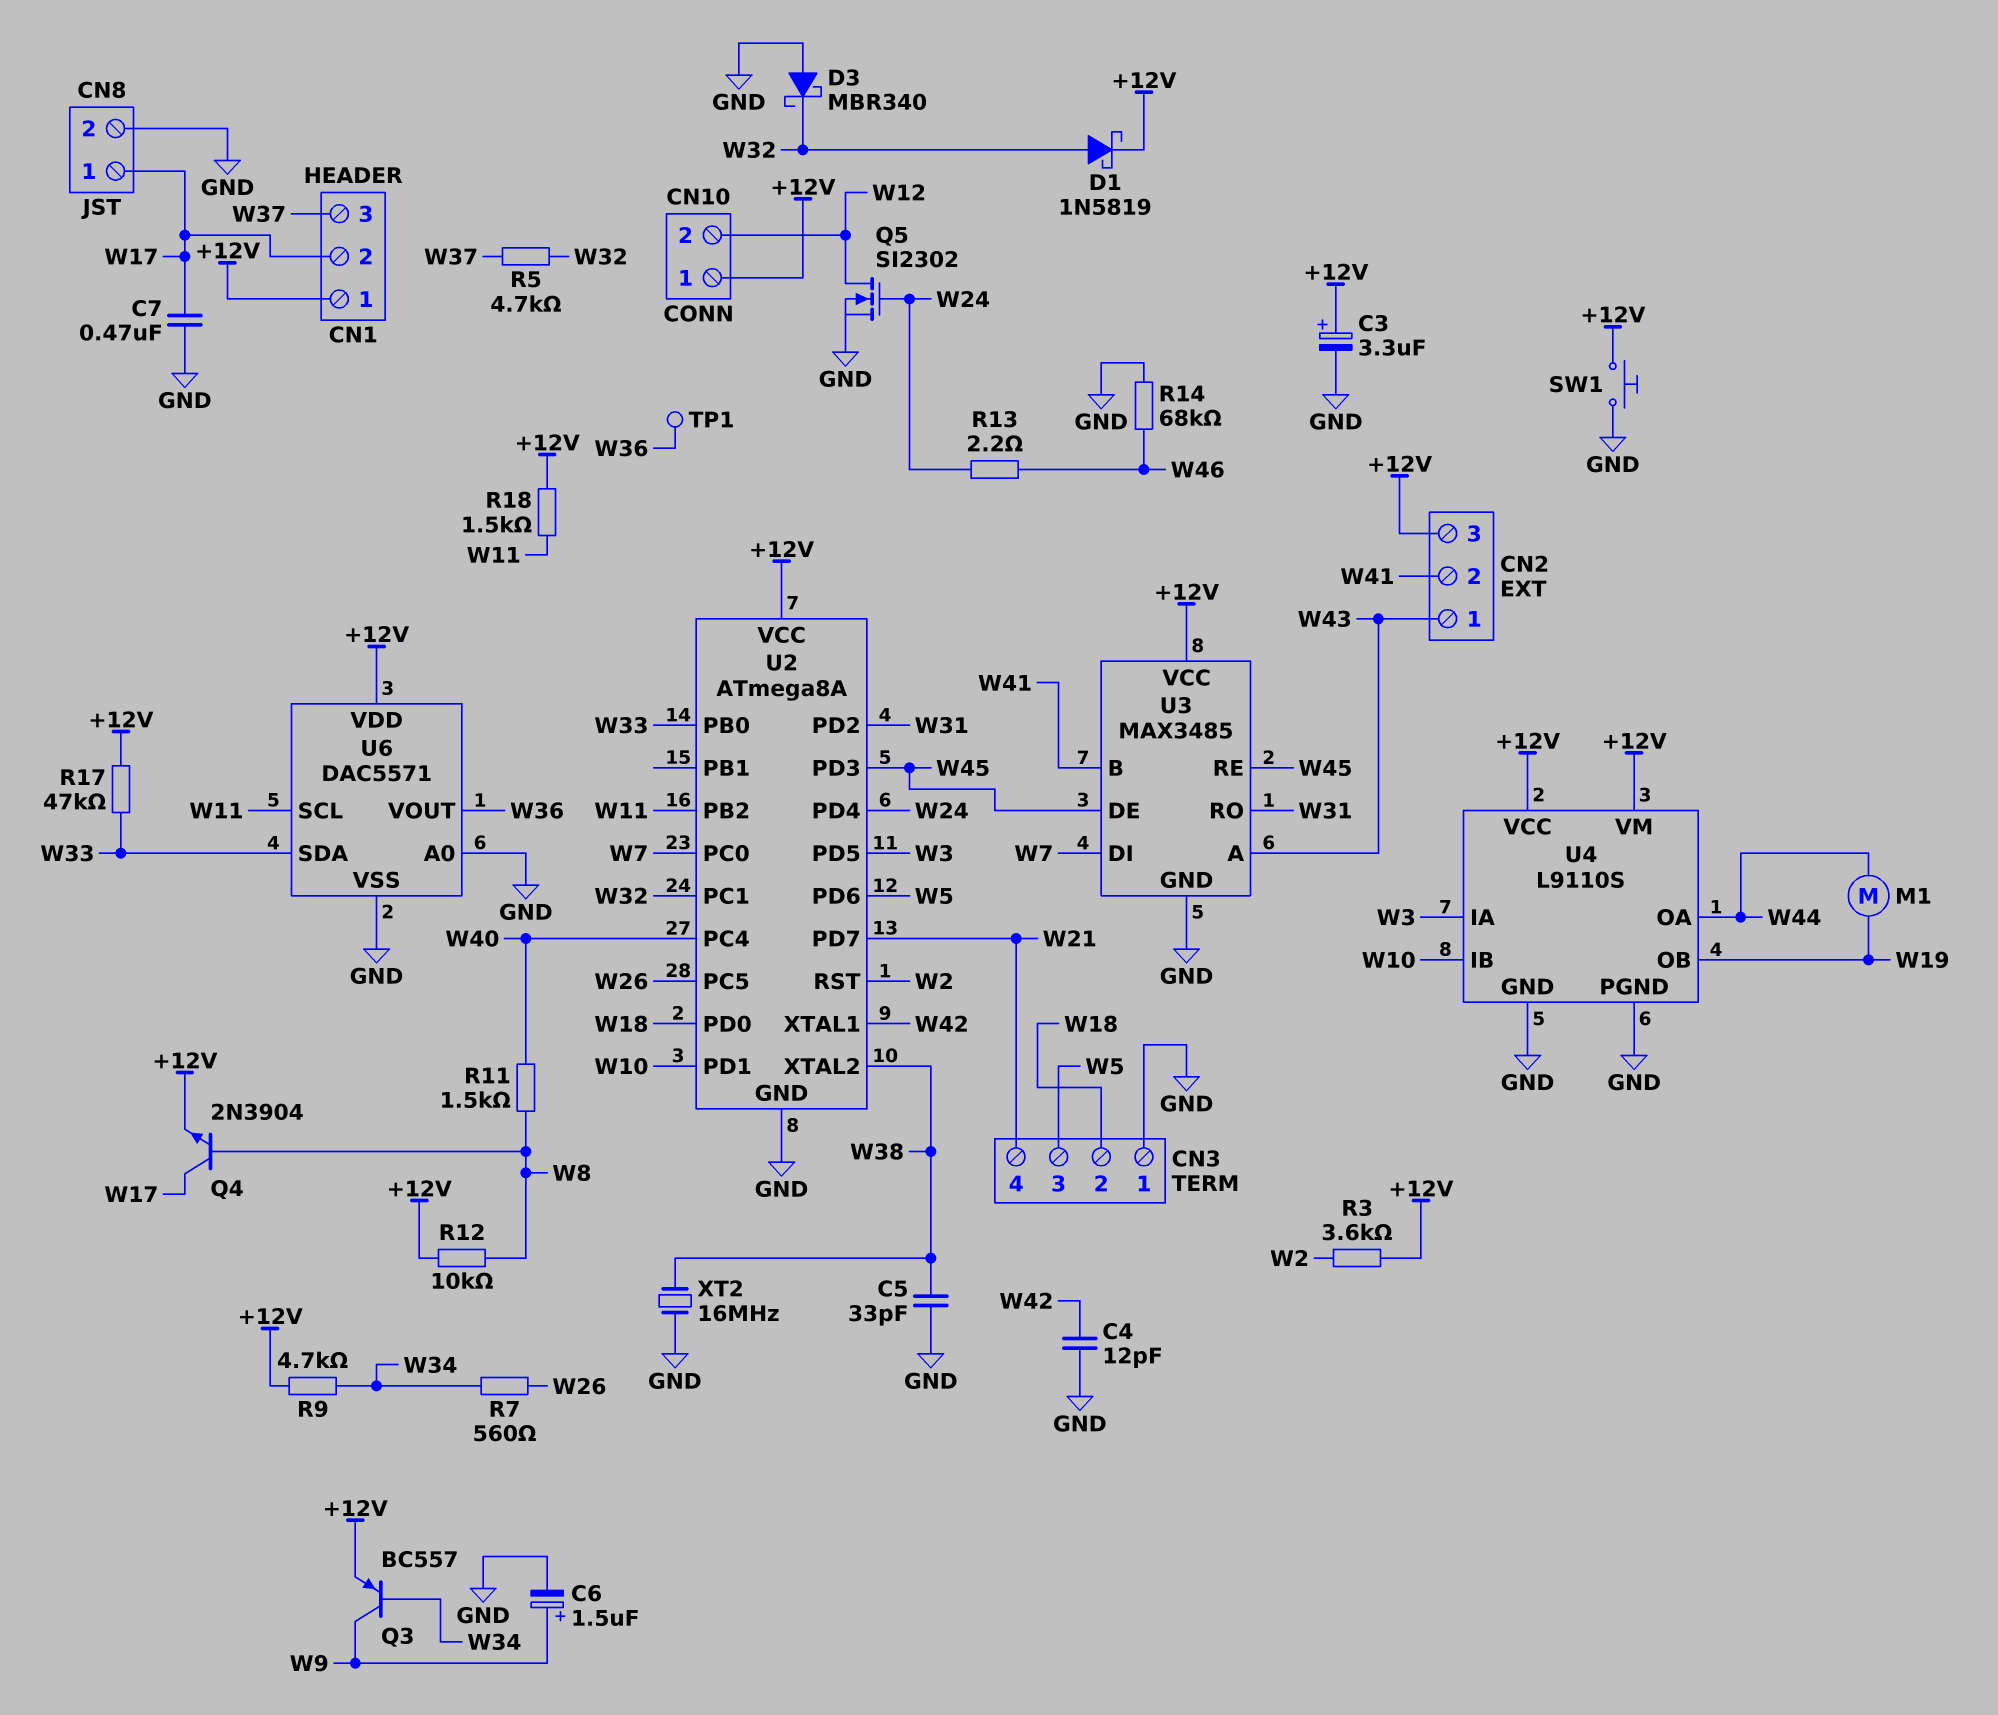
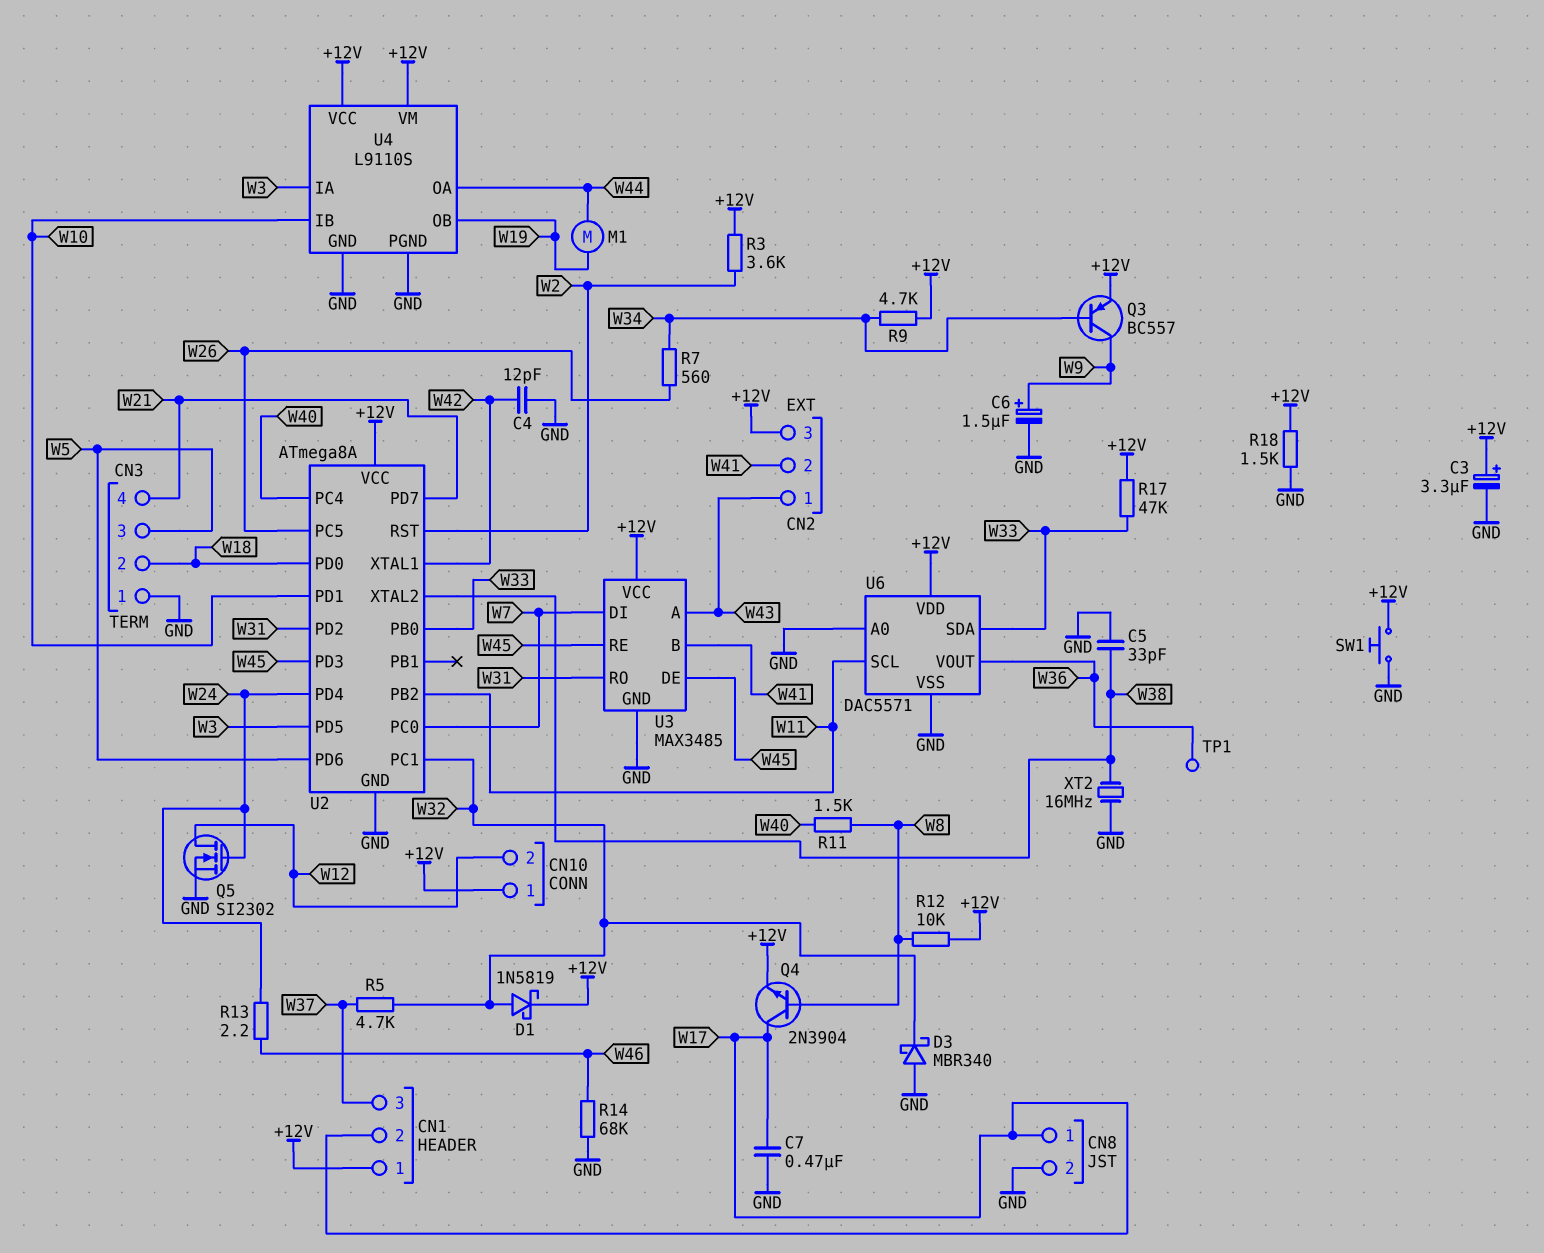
R18: 1.5k (+12V, W11) -> 1.5k (+12V, GND)

